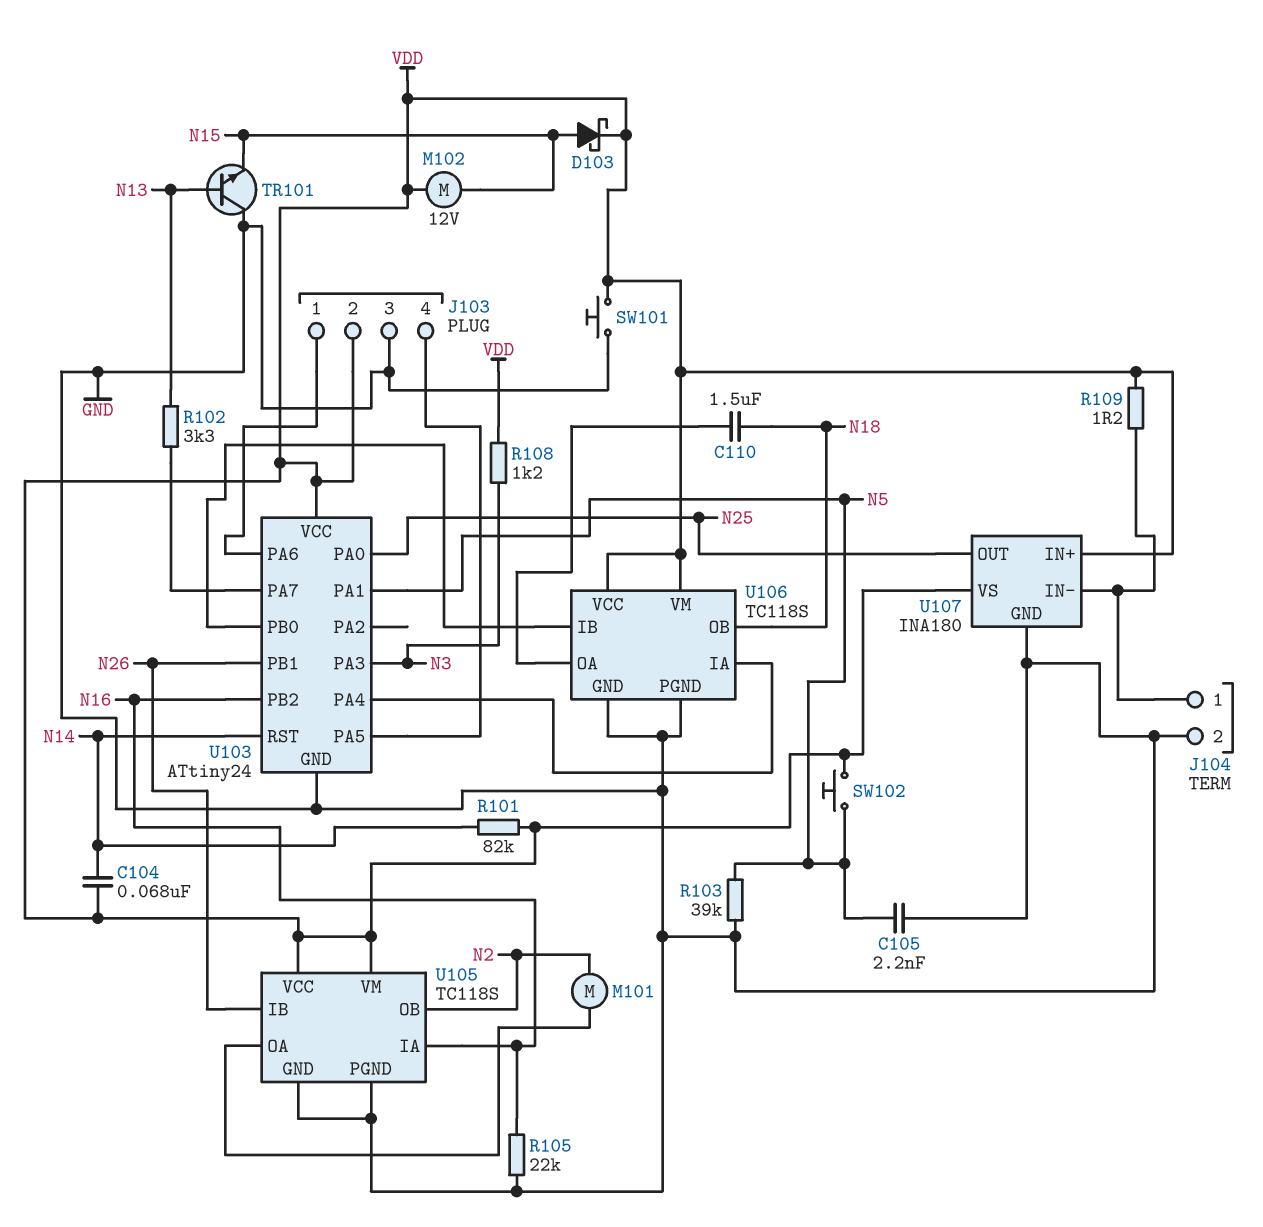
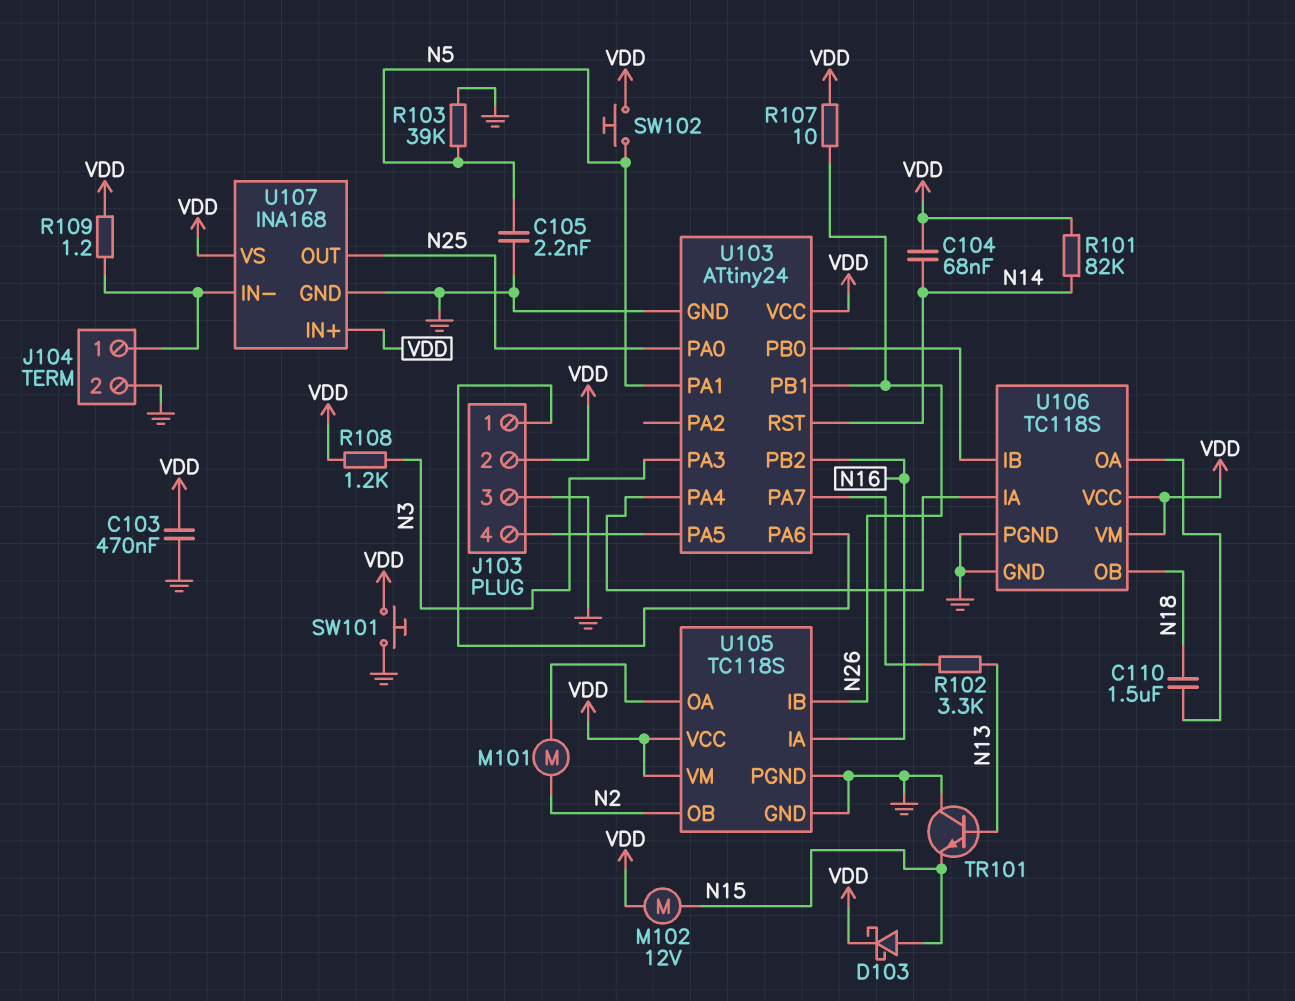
C103: none -> 470nF (GND, VDD)
R105: 22k (GND, N16) -> none
R107: none -> 10 (N26, VDD)
U107: INA180 -> INA168

